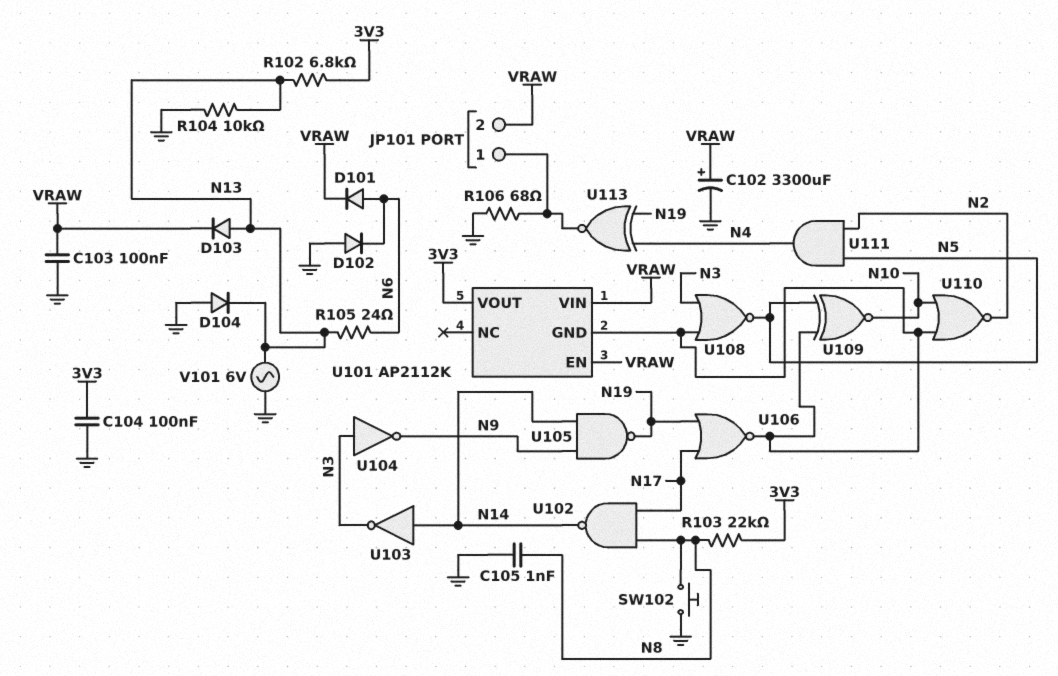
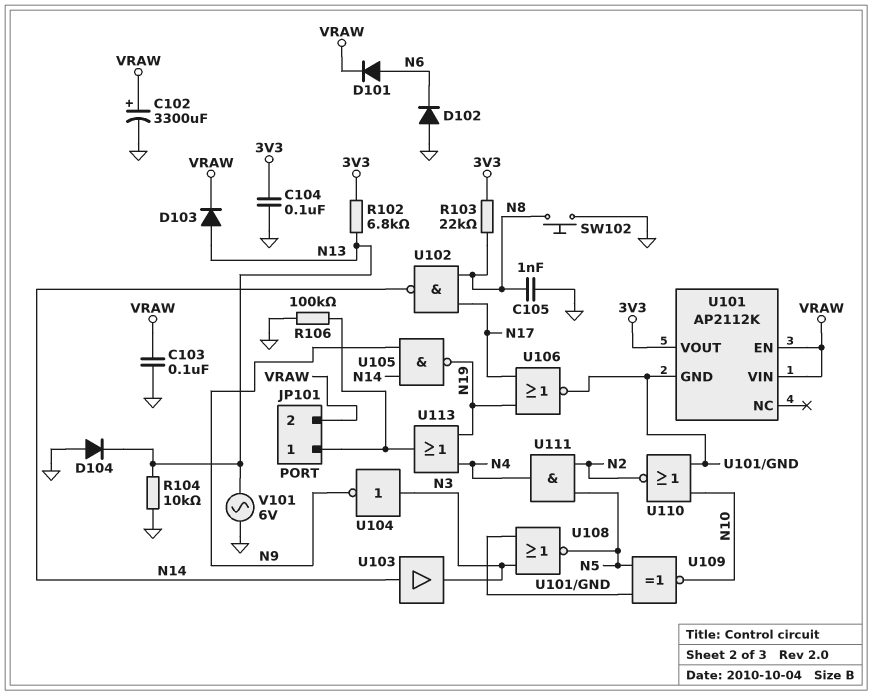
R105: 24 (N6, N13) -> none
R106: 68 (GND, JP101/1) -> 100k (GND, JP101/1)
U103: NOT (in N14, out N3) -> buffer (in N14, out N3)
U113: XNOR (in N4, in N19, out JP101/1) -> OR (in N4, in N19, out JP101/1)

